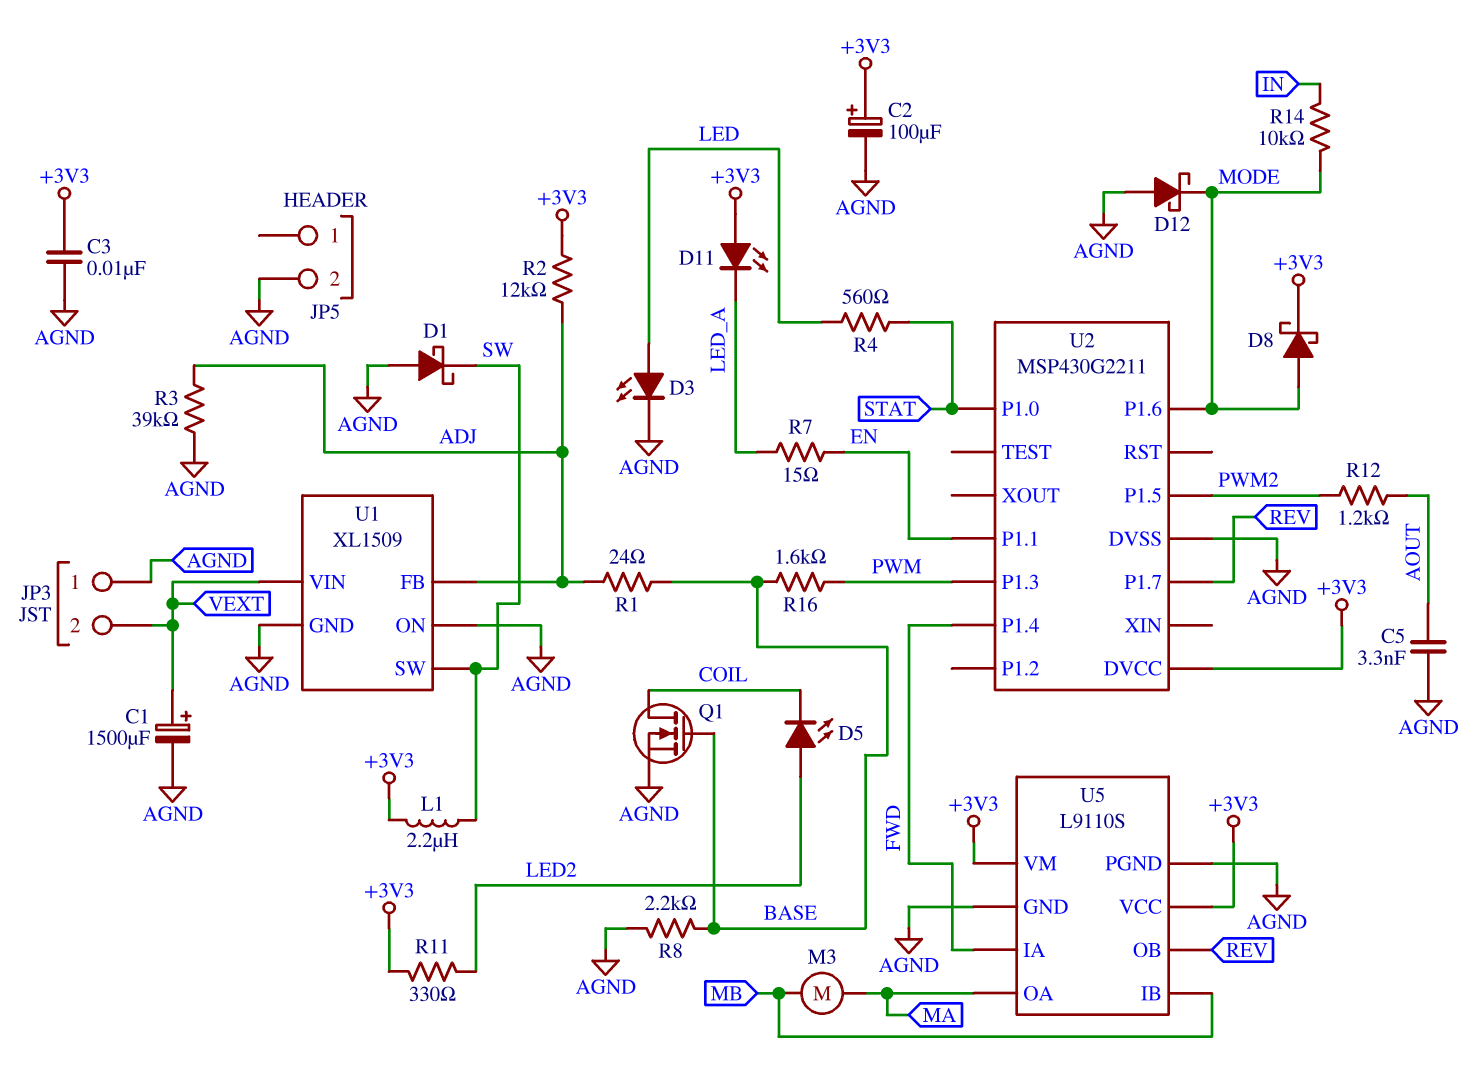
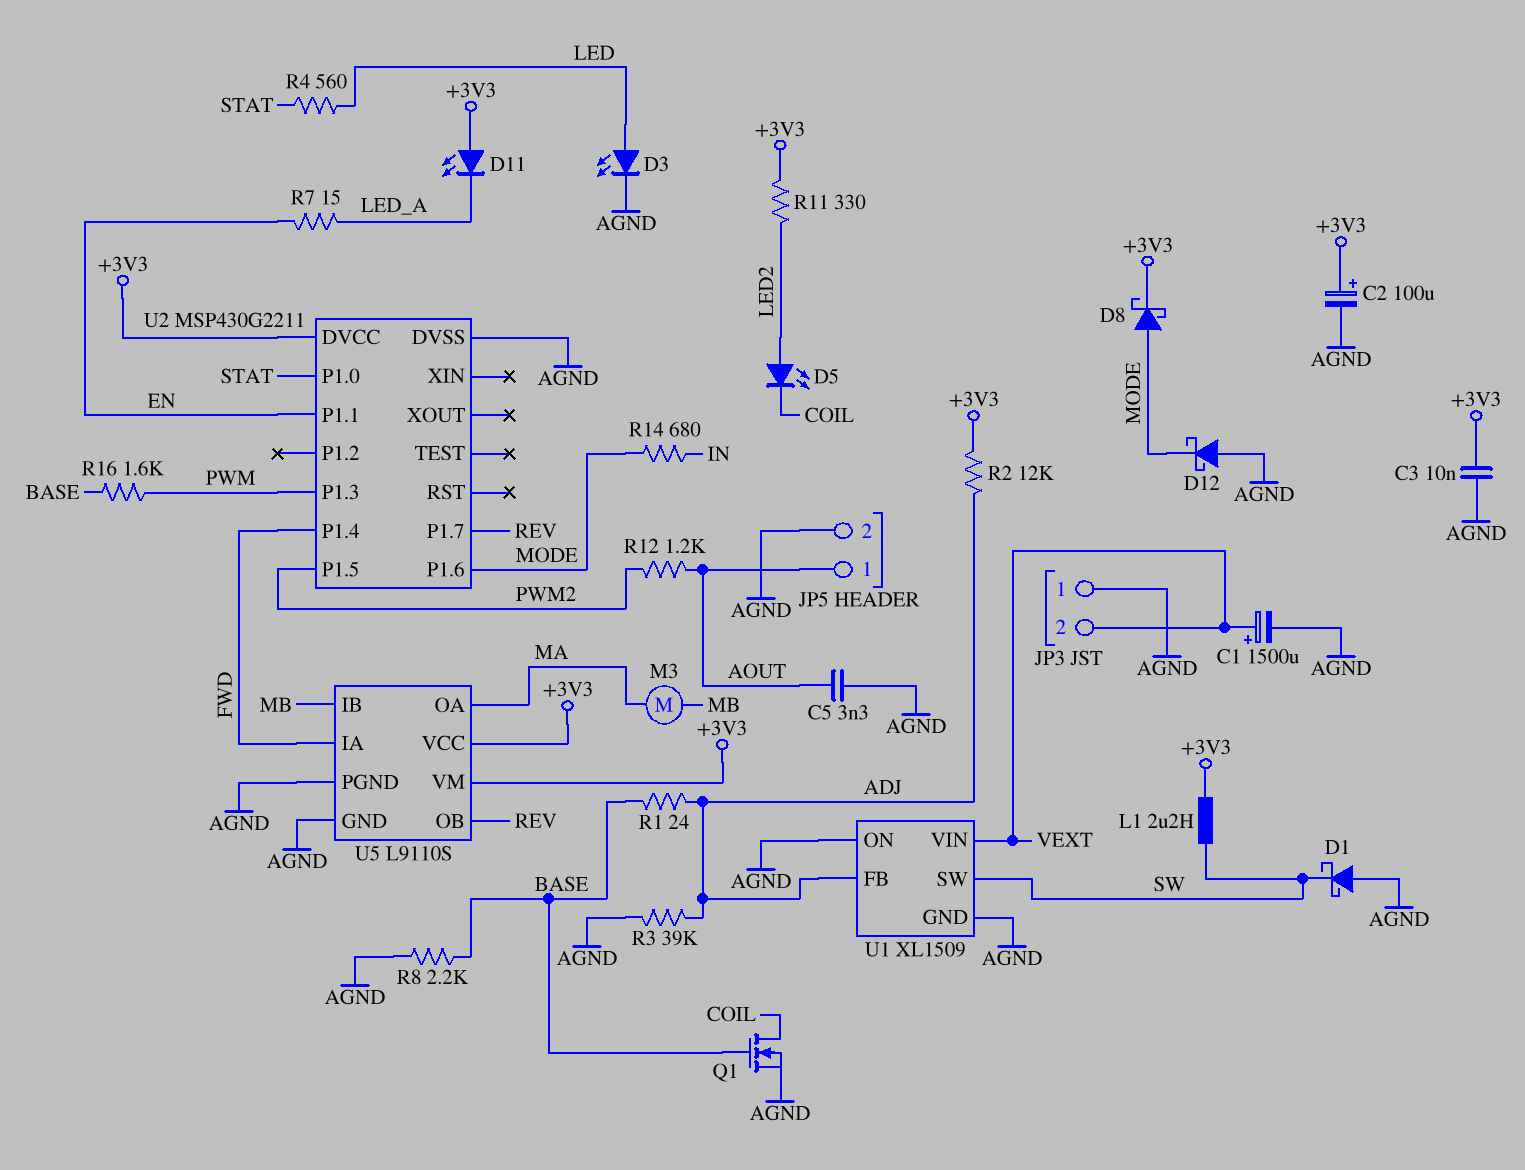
JP5 pin 1: none -> AOUT
R14: 10k (IN, MODE) -> 680 (IN, MODE)

